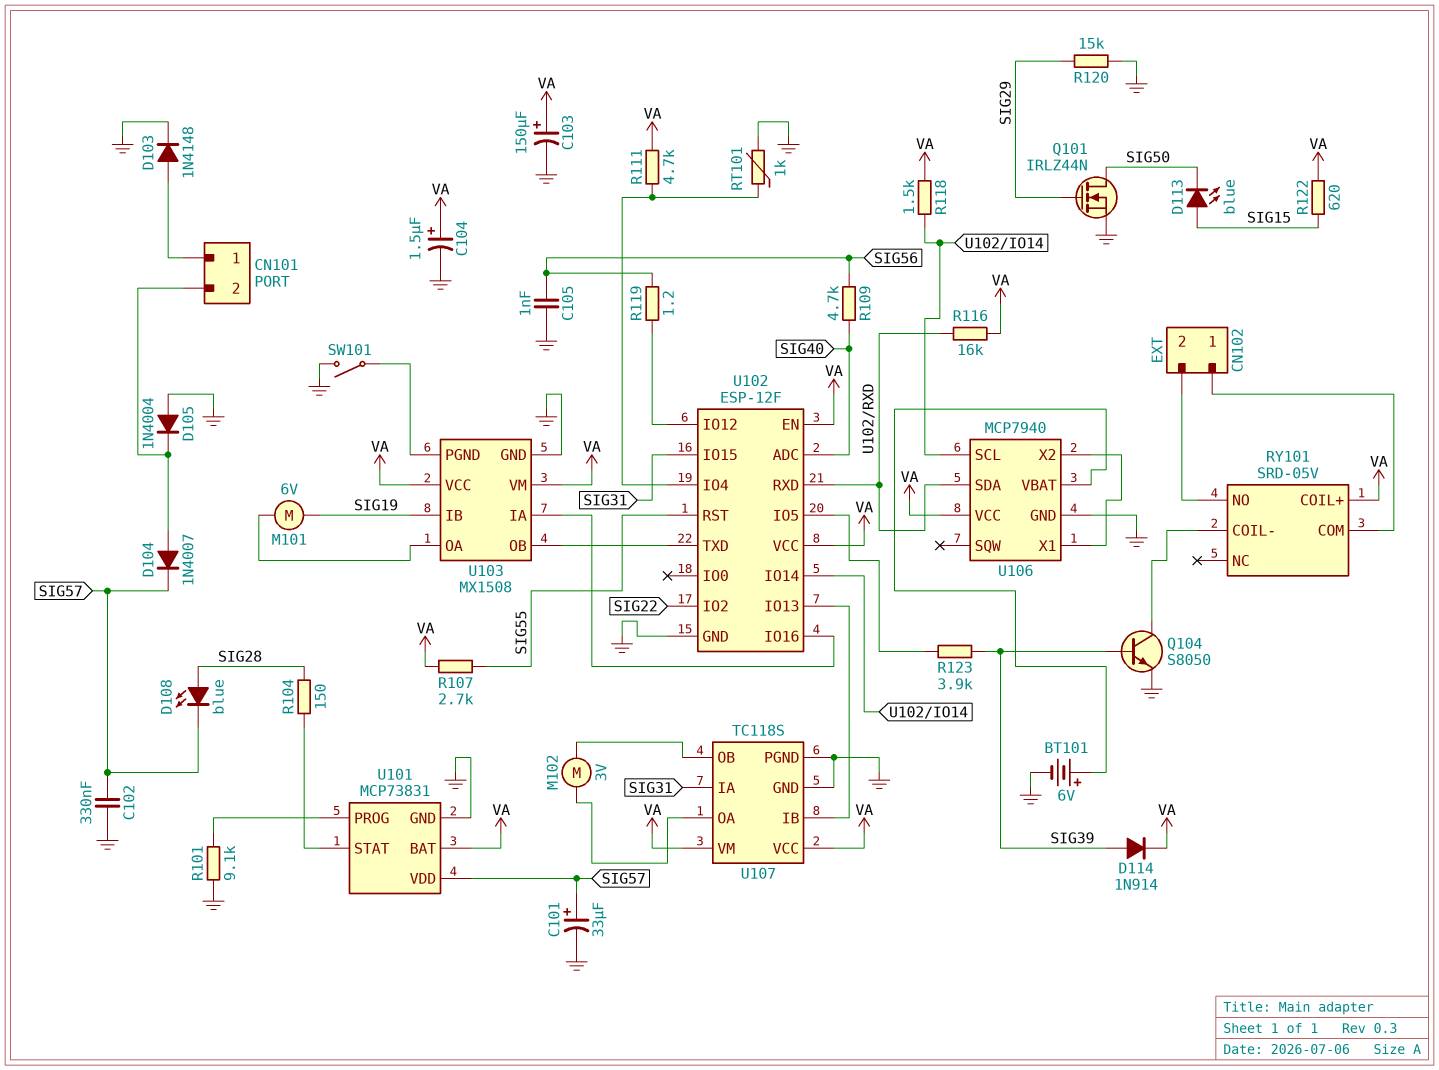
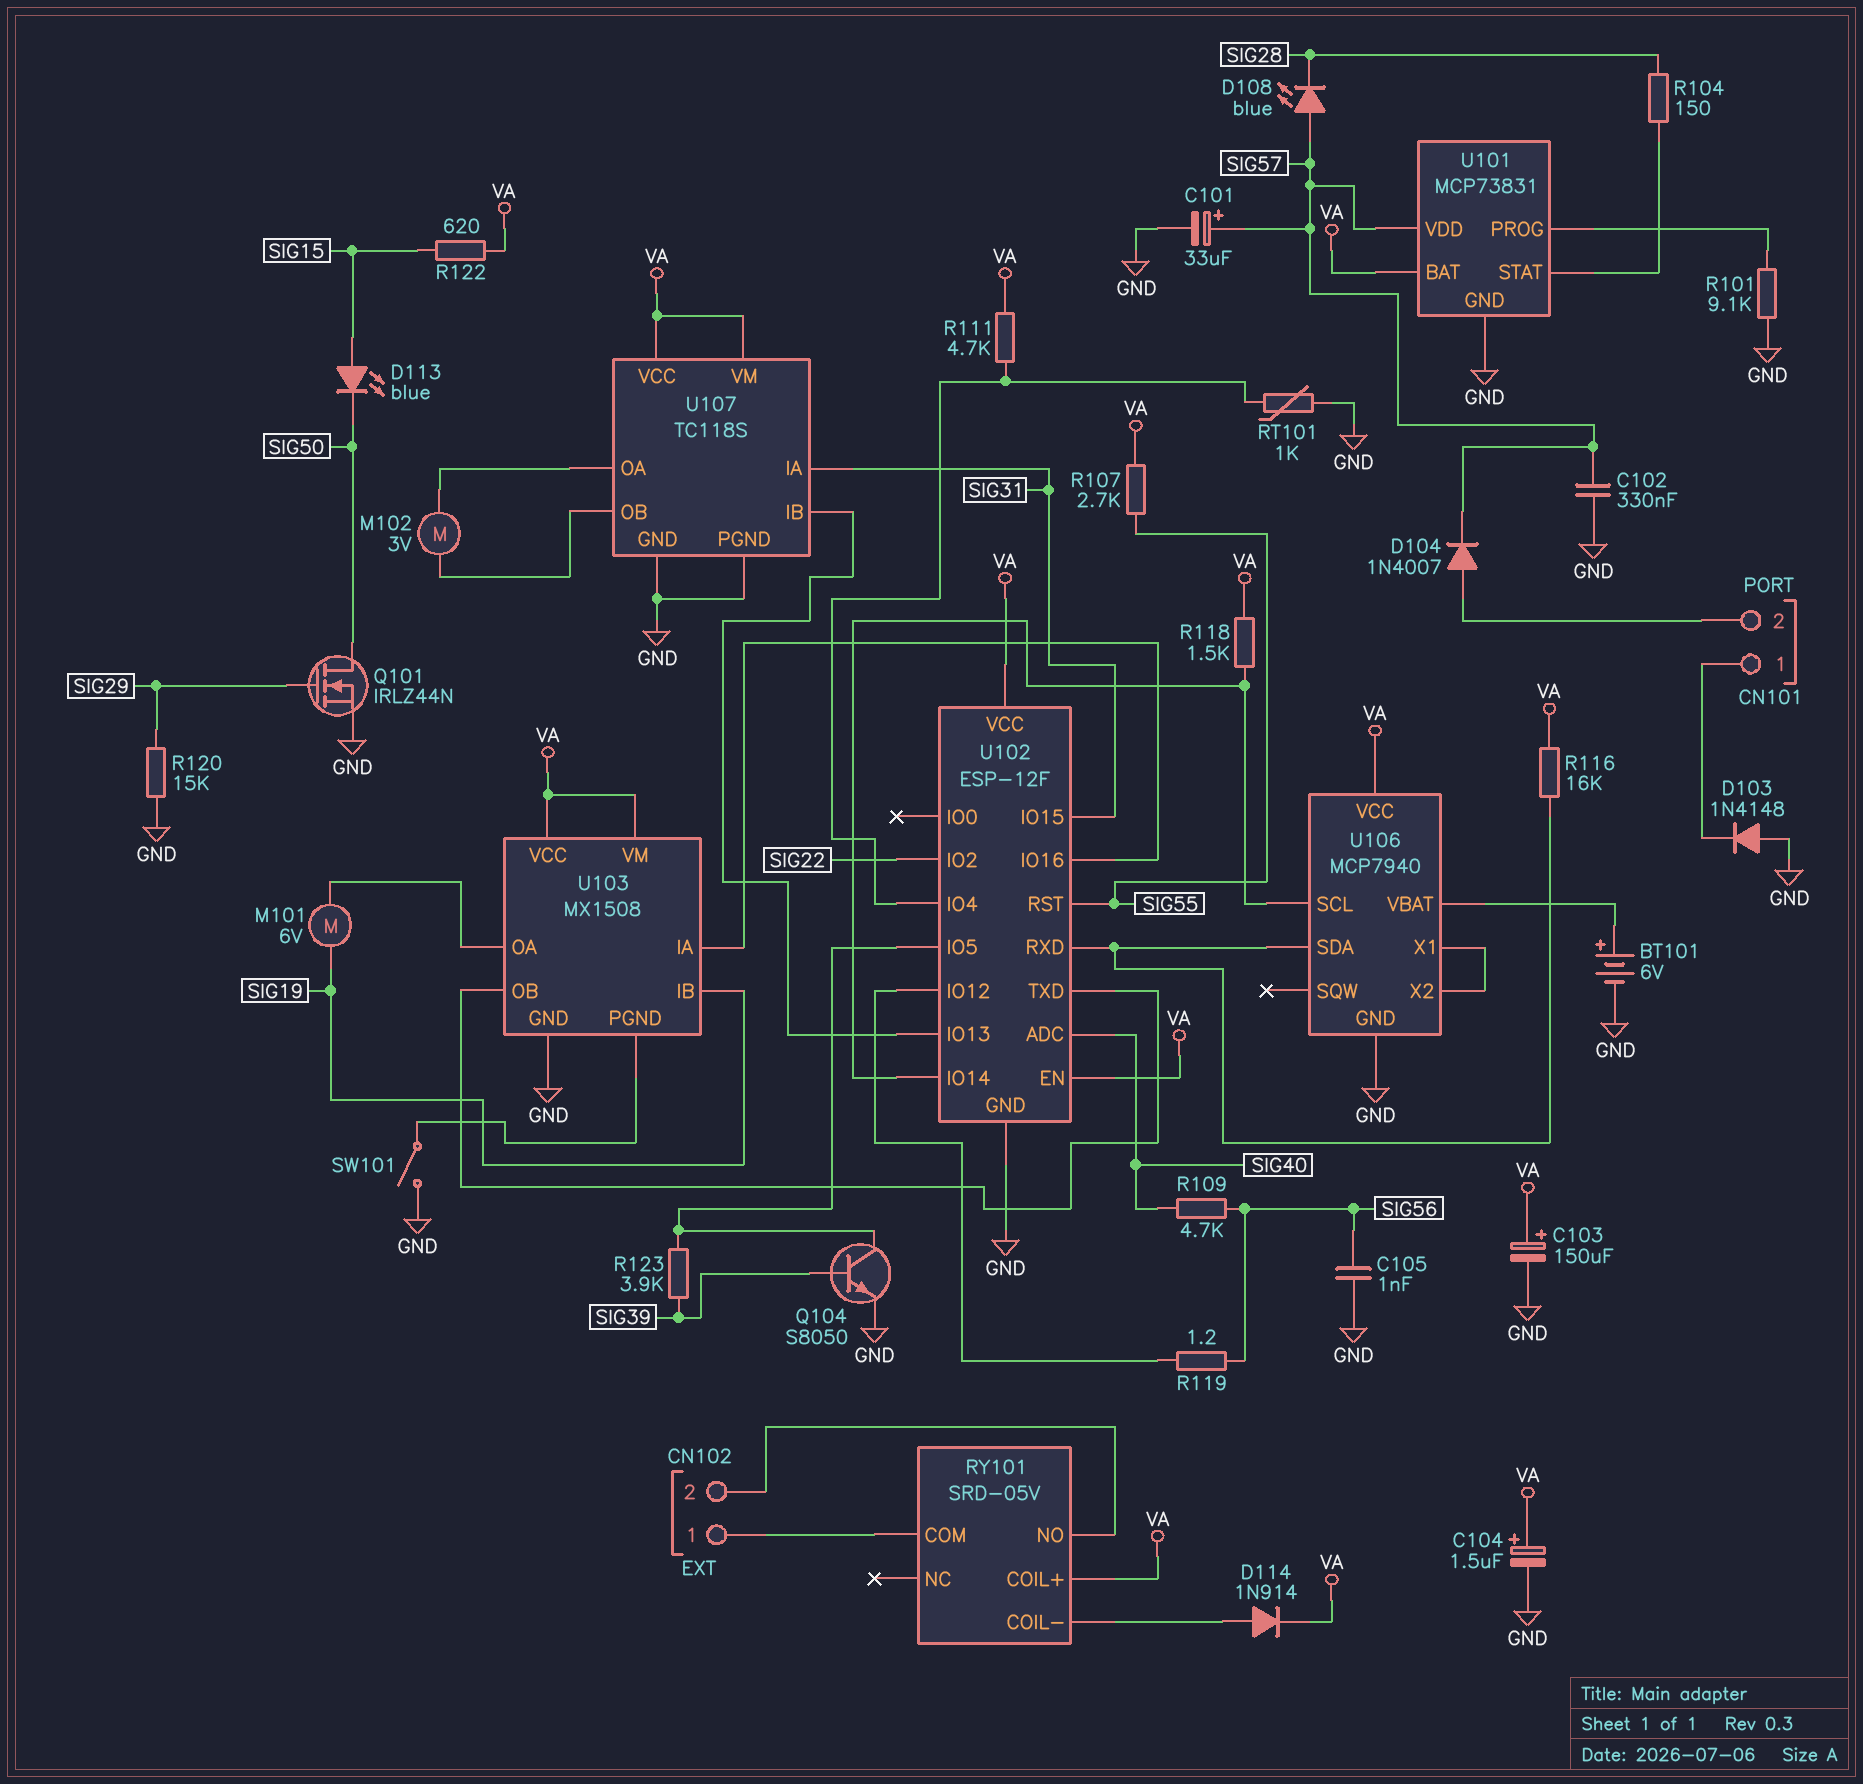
D103: diode 1N4148 (A CN101/1, K GND) -> diode 1N4148 (A GND, K CN101/1)
D105: diode 1N4004 (A GND, K CN101/2) -> none
D108: LED blue (A SIG28, K SIG57) -> LED blue (A SIG57, K SIG28)
D114: diode 1N914 (A SIG39, K VA) -> diode 1N914 (A RY101/COIL-, K VA)
Q104: NPN S8050 (B SIG39, C RY101/COIL-, E GND) -> NPN S8050 (B SIG39, C U102/IO5, E GND)

